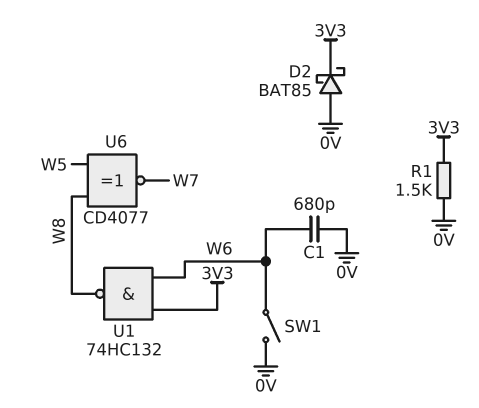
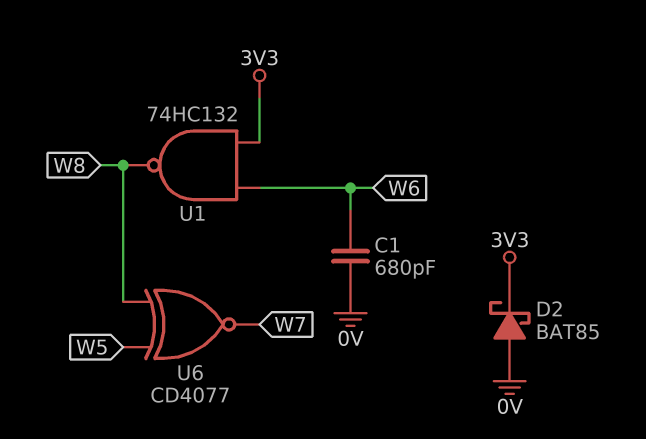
R1: 1.5k (0V, 3V3) -> none
SW1: switch (0V, W6) -> none

